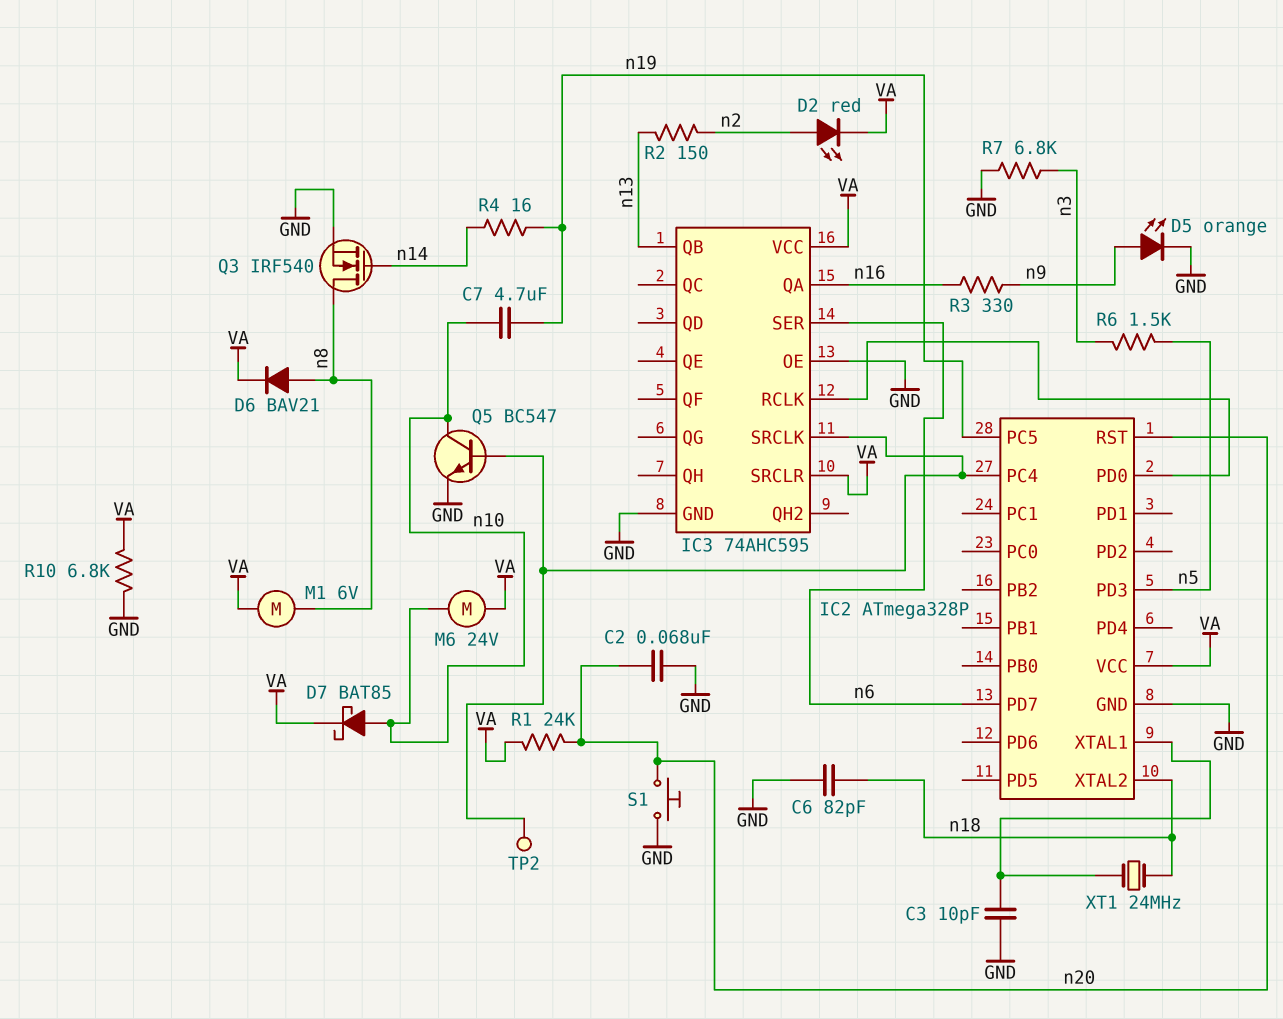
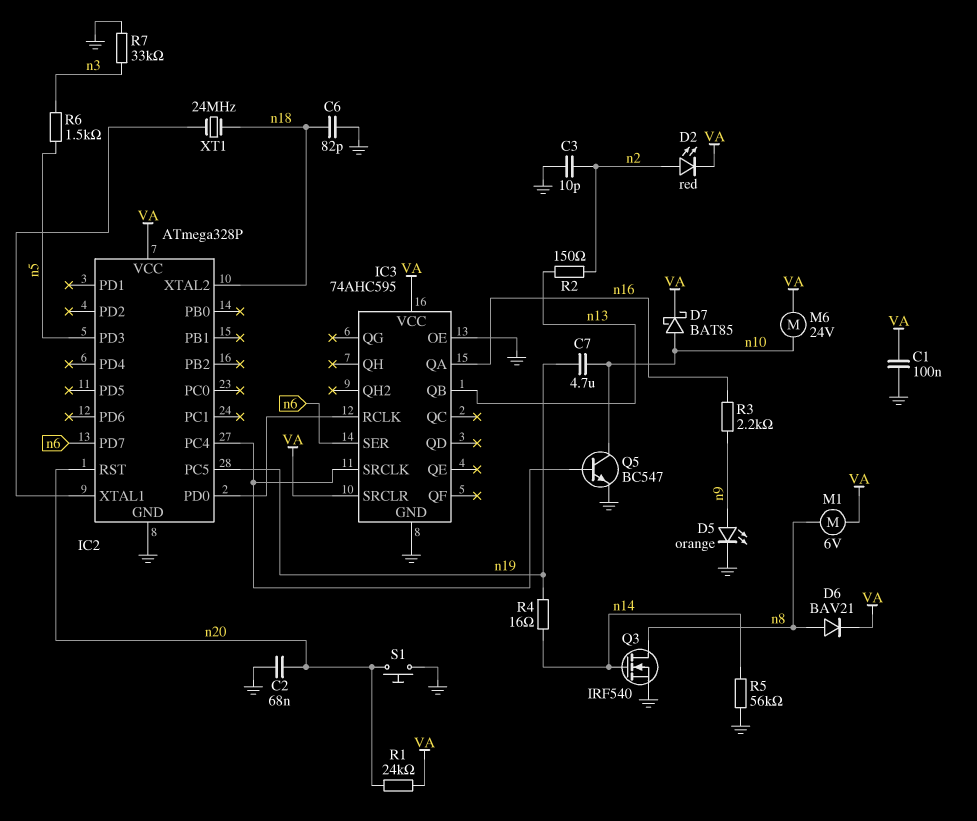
C1: none -> 100nF (GND, VA)
C3: 10pF (GND, IC2/XTAL1) -> 10pF (GND, n2)
R3: 330 (n9, n16) -> 2.2k (n9, n16)
R5: none -> 56k (GND, n14)
R7: 6.8k (GND, n3) -> 33k (GND, n3)
R10: 6.8k (GND, VA) -> none
TP2: test point (IC2/PC4) -> none

